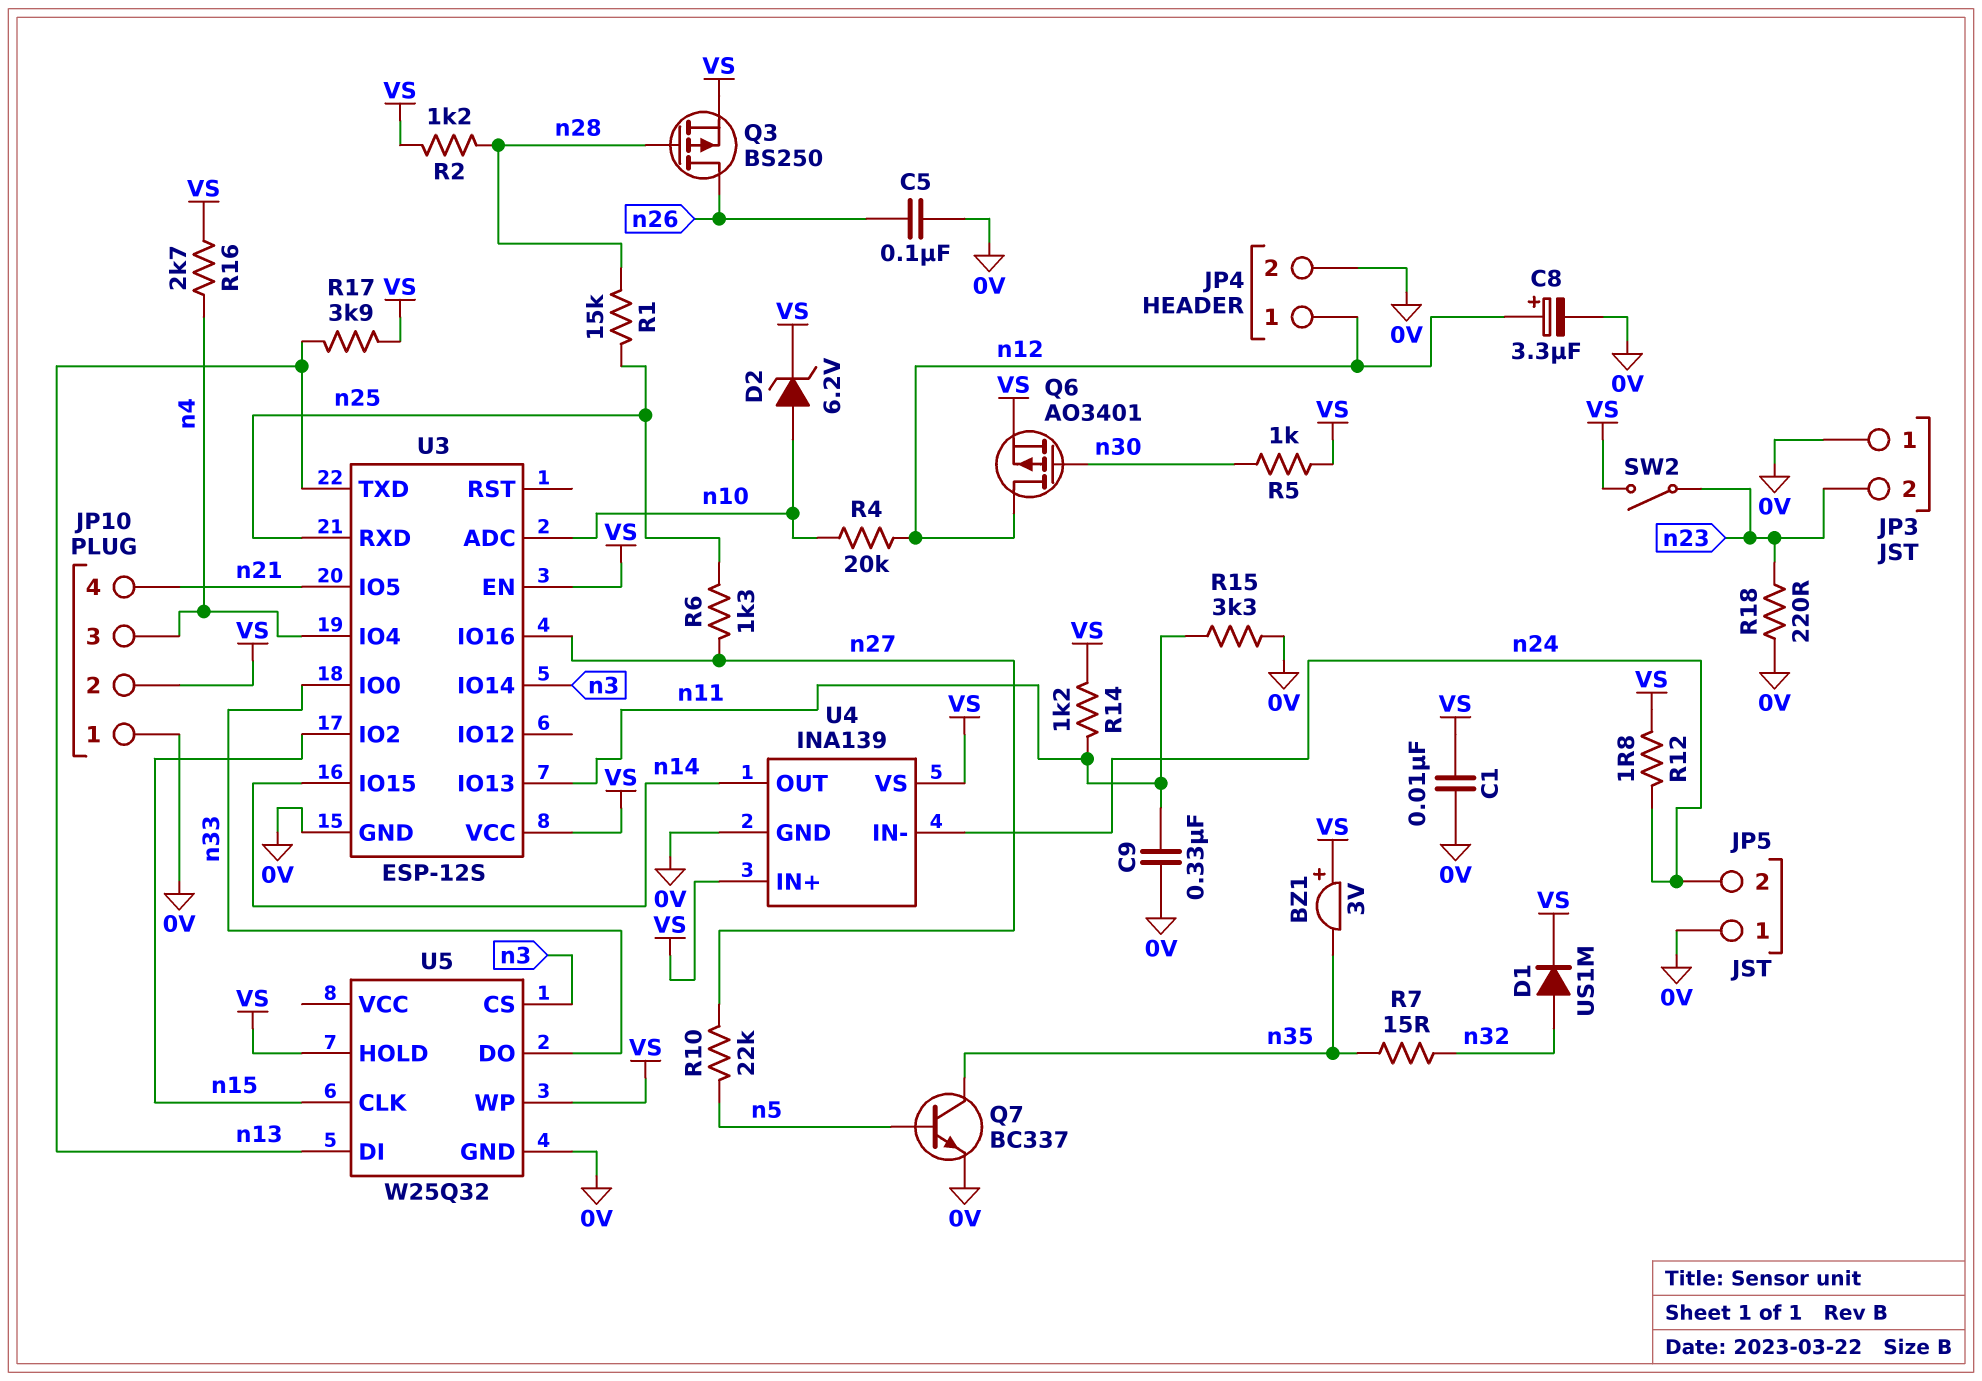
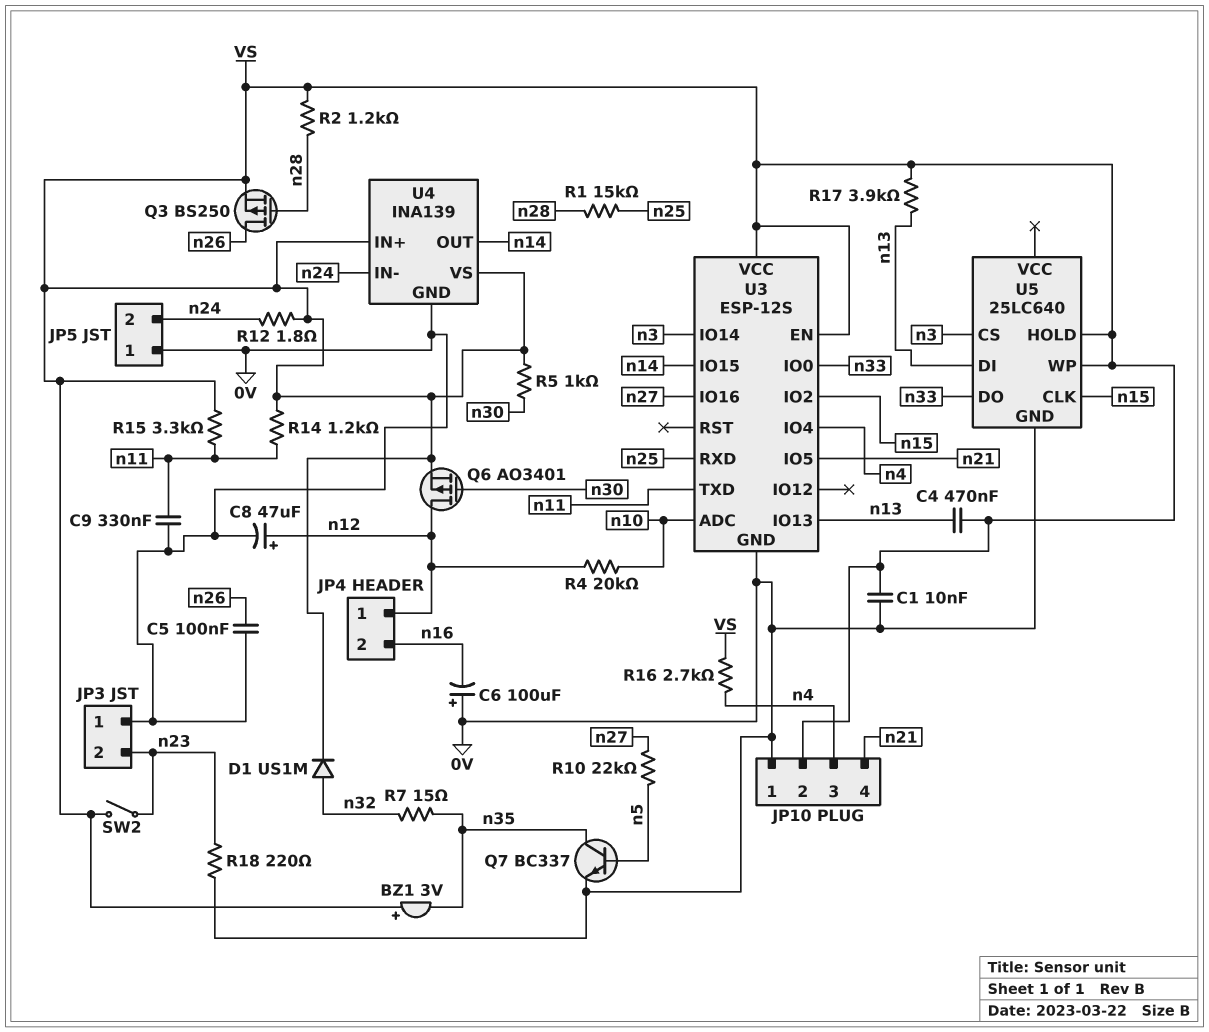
C4: none -> 470nF (VS, n13)
C6: none -> 100uF (plus 0V, minus n16)
C8: 3.3uF (plus n12, minus 0V) -> 47uF (plus n12, minus 0V)
D2: zener 6.2V (A n10, K VS) -> none
JP4 pin 2: 0V -> n16
R6: 1.3k (n25, n27) -> none
R15: 3.3k (0V, n11) -> 3.3k (VS, n11)
U3 pin IO13: n11 -> n13
U3 pin TXD: n13 -> n11
U5: W25Q32 -> 25LC640

